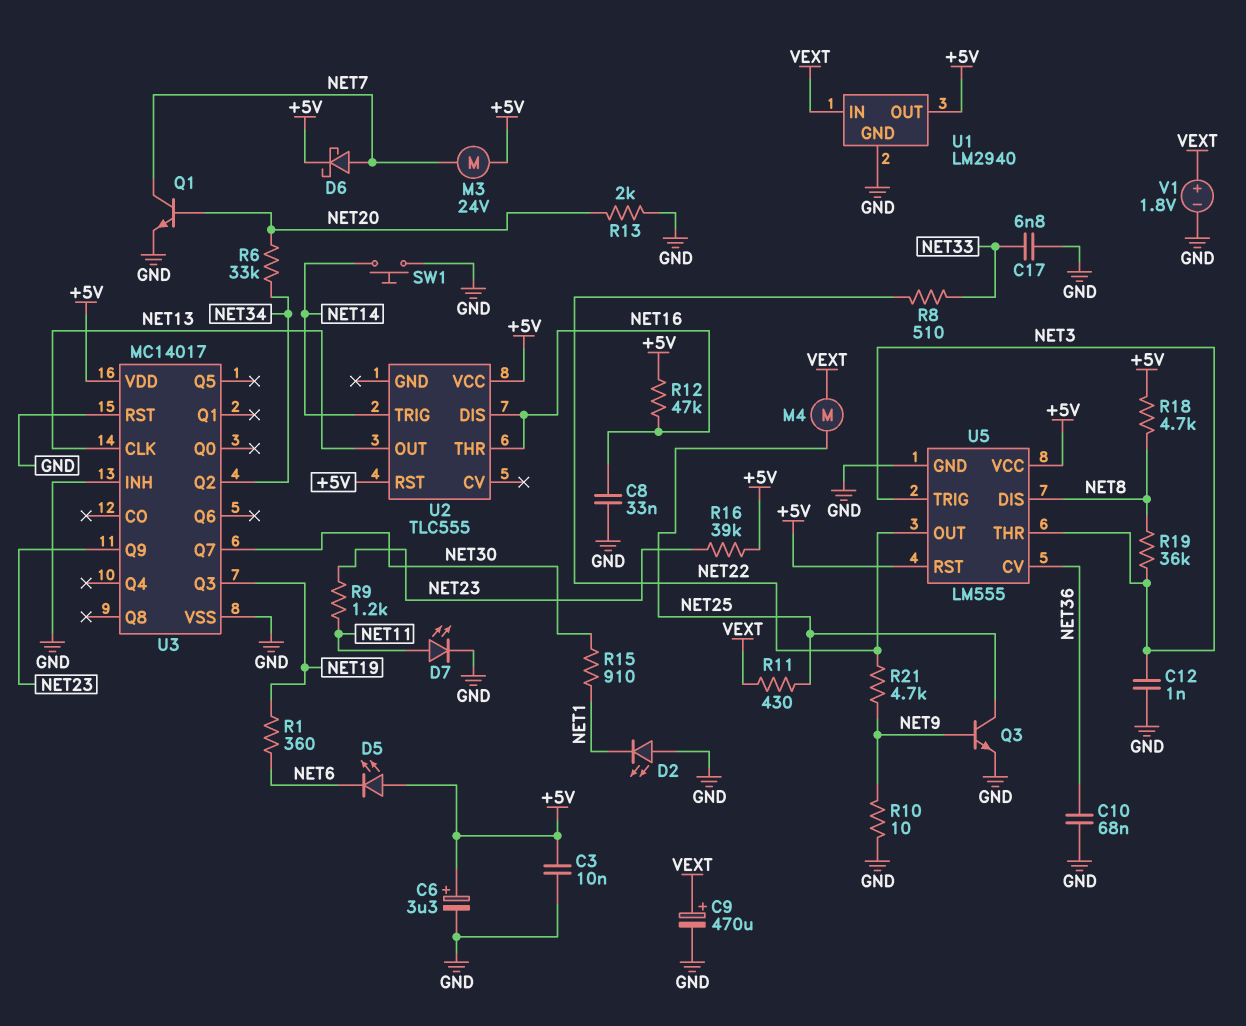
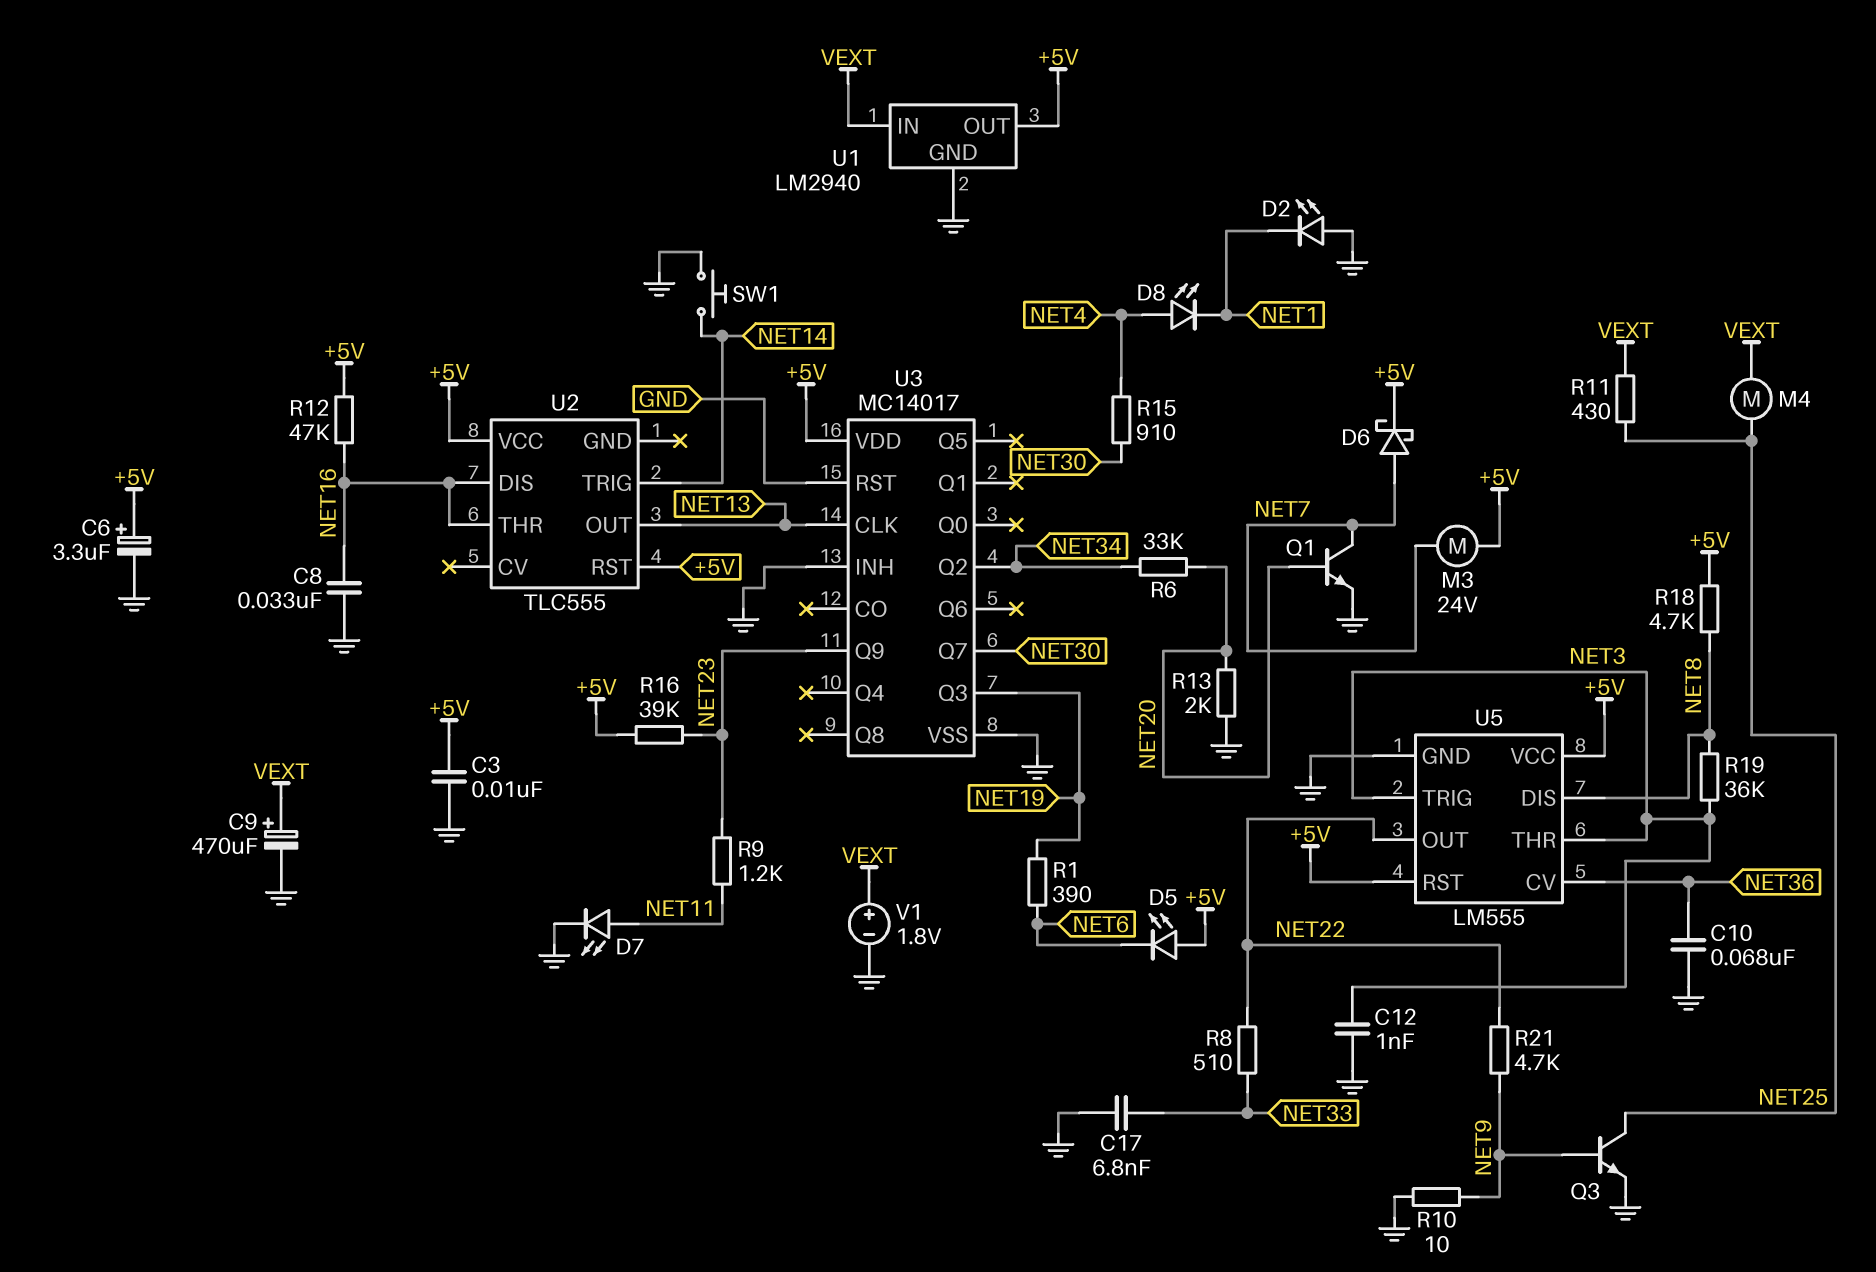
D8: none -> LED (A NET4, K NET1)
R1: 360 (NET6, NET19) -> 390 (NET6, NET19)
R15: 910 (NET1, NET30) -> 910 (NET4, NET30)

